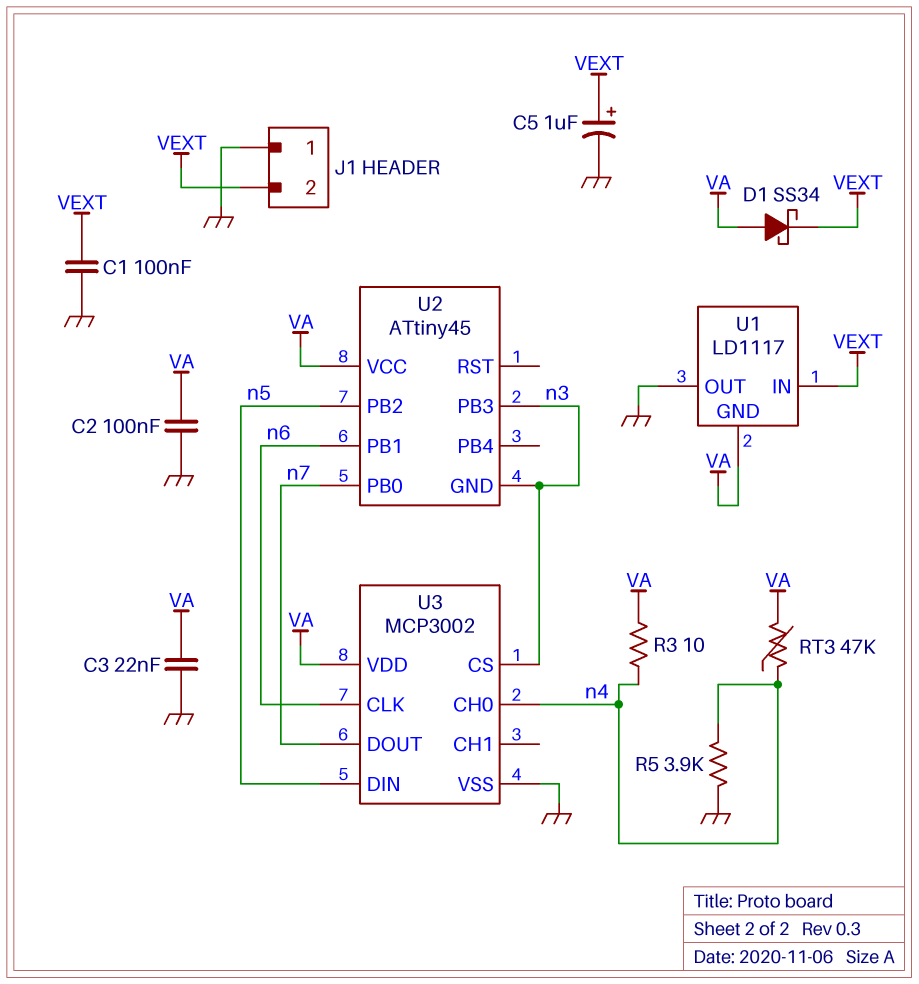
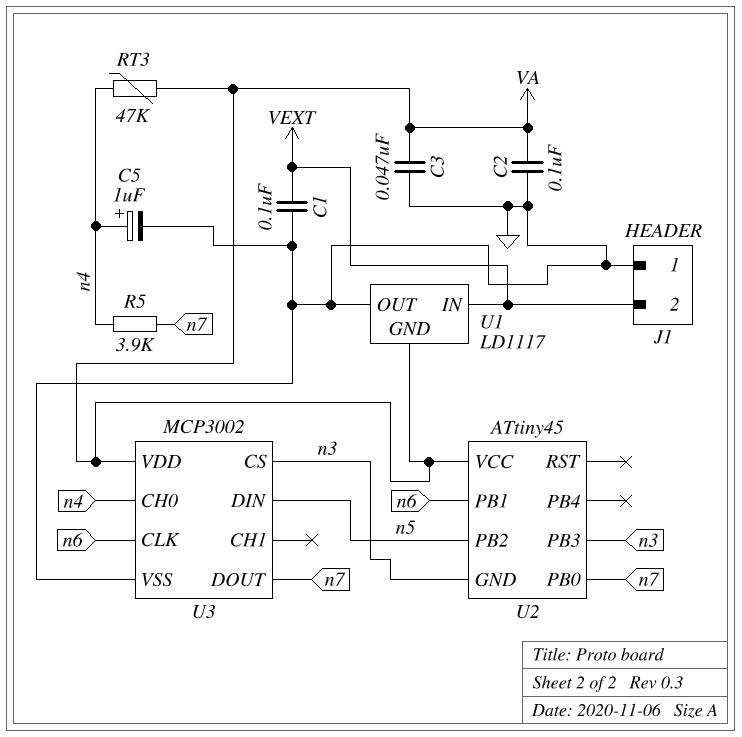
C3: 22nF (GND, VA) -> 47nF (GND, VA)
C5: 1uF (plus VEXT, minus GND) -> 1uF (plus n4, minus GND)
D1: schottky SS34 (A VA, K VEXT) -> none
R3: 10 (VA, n4) -> none
R5: 3.9k (GND, n4) -> 3.9k (n4, n7)

